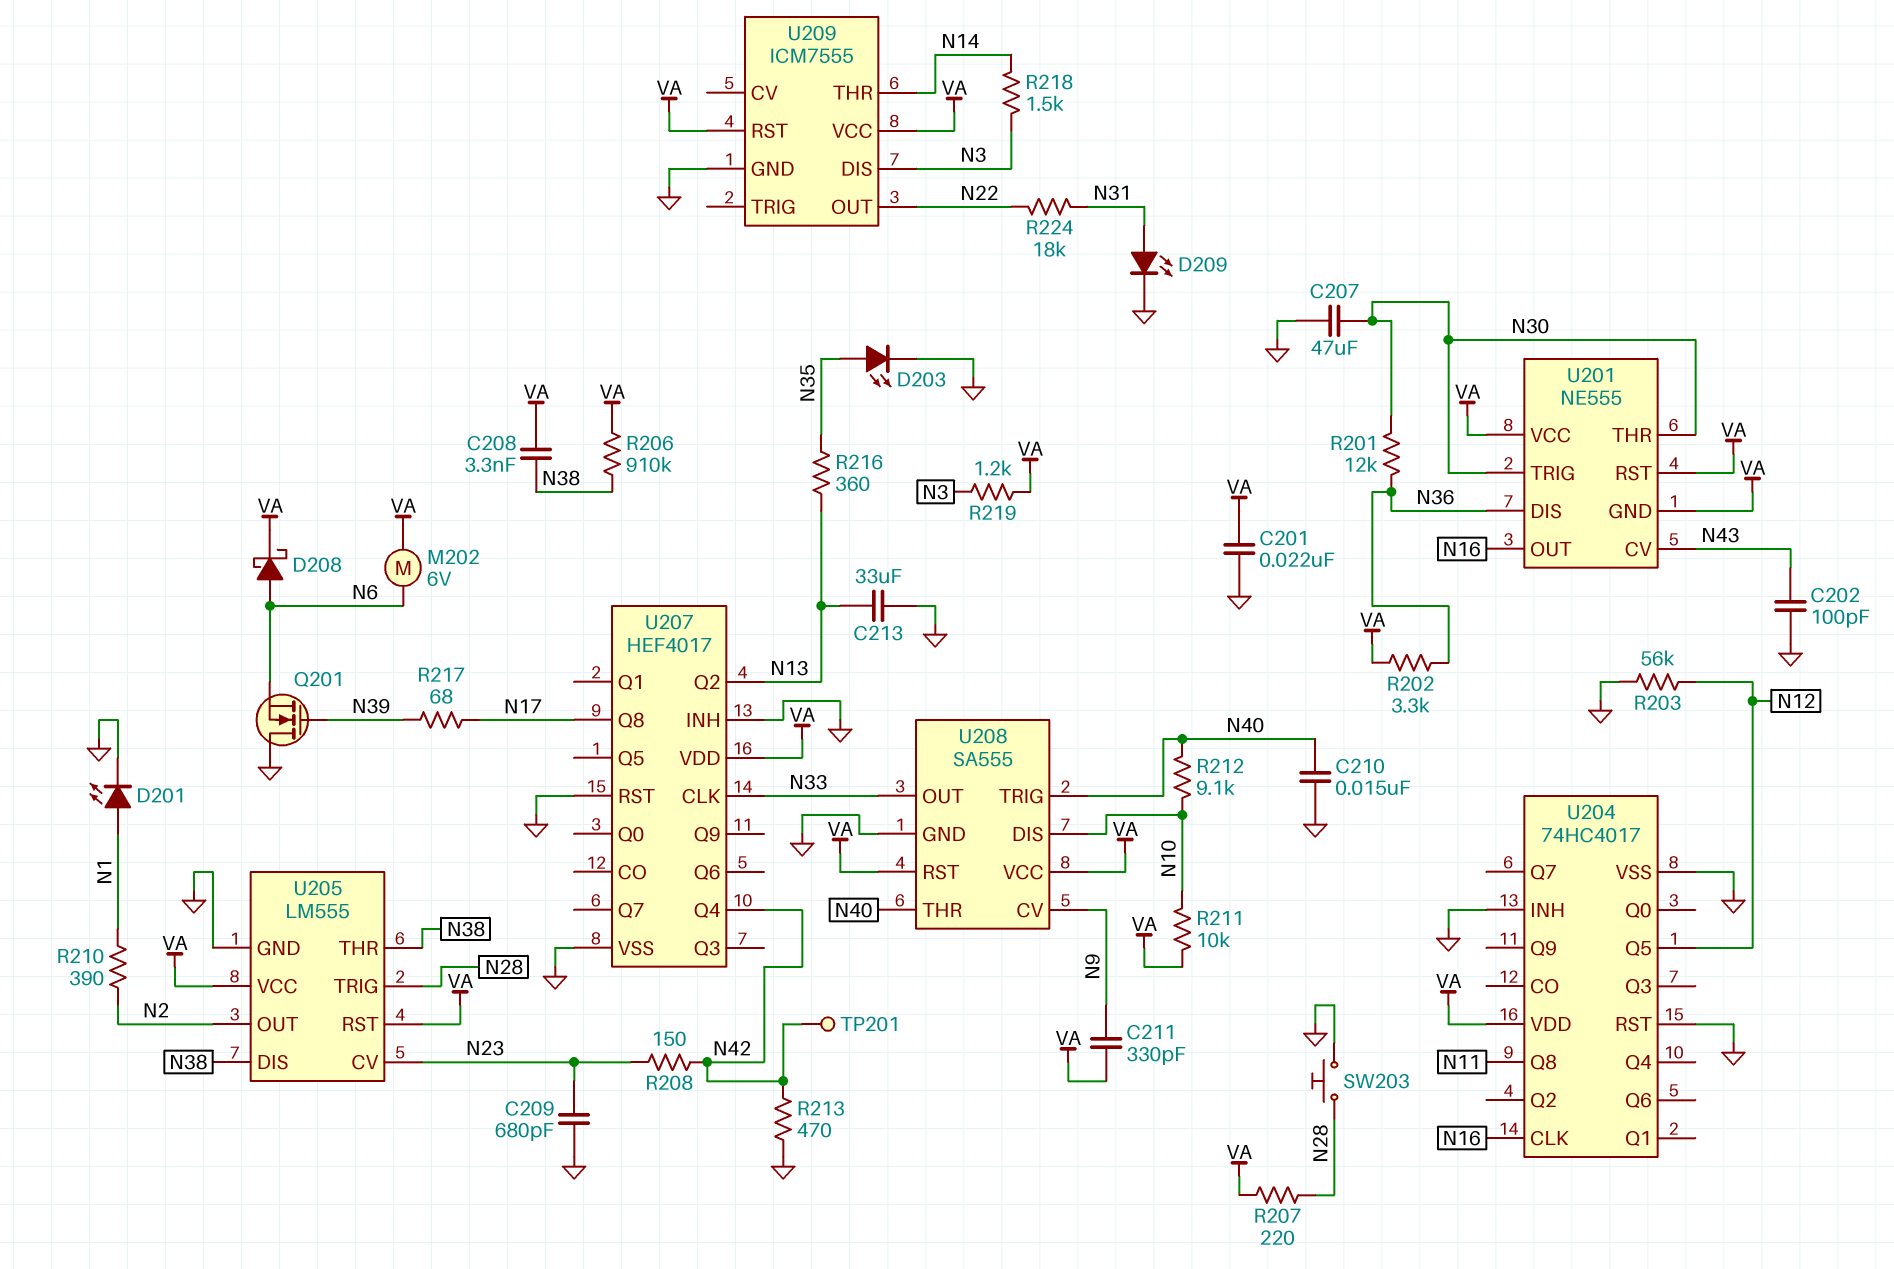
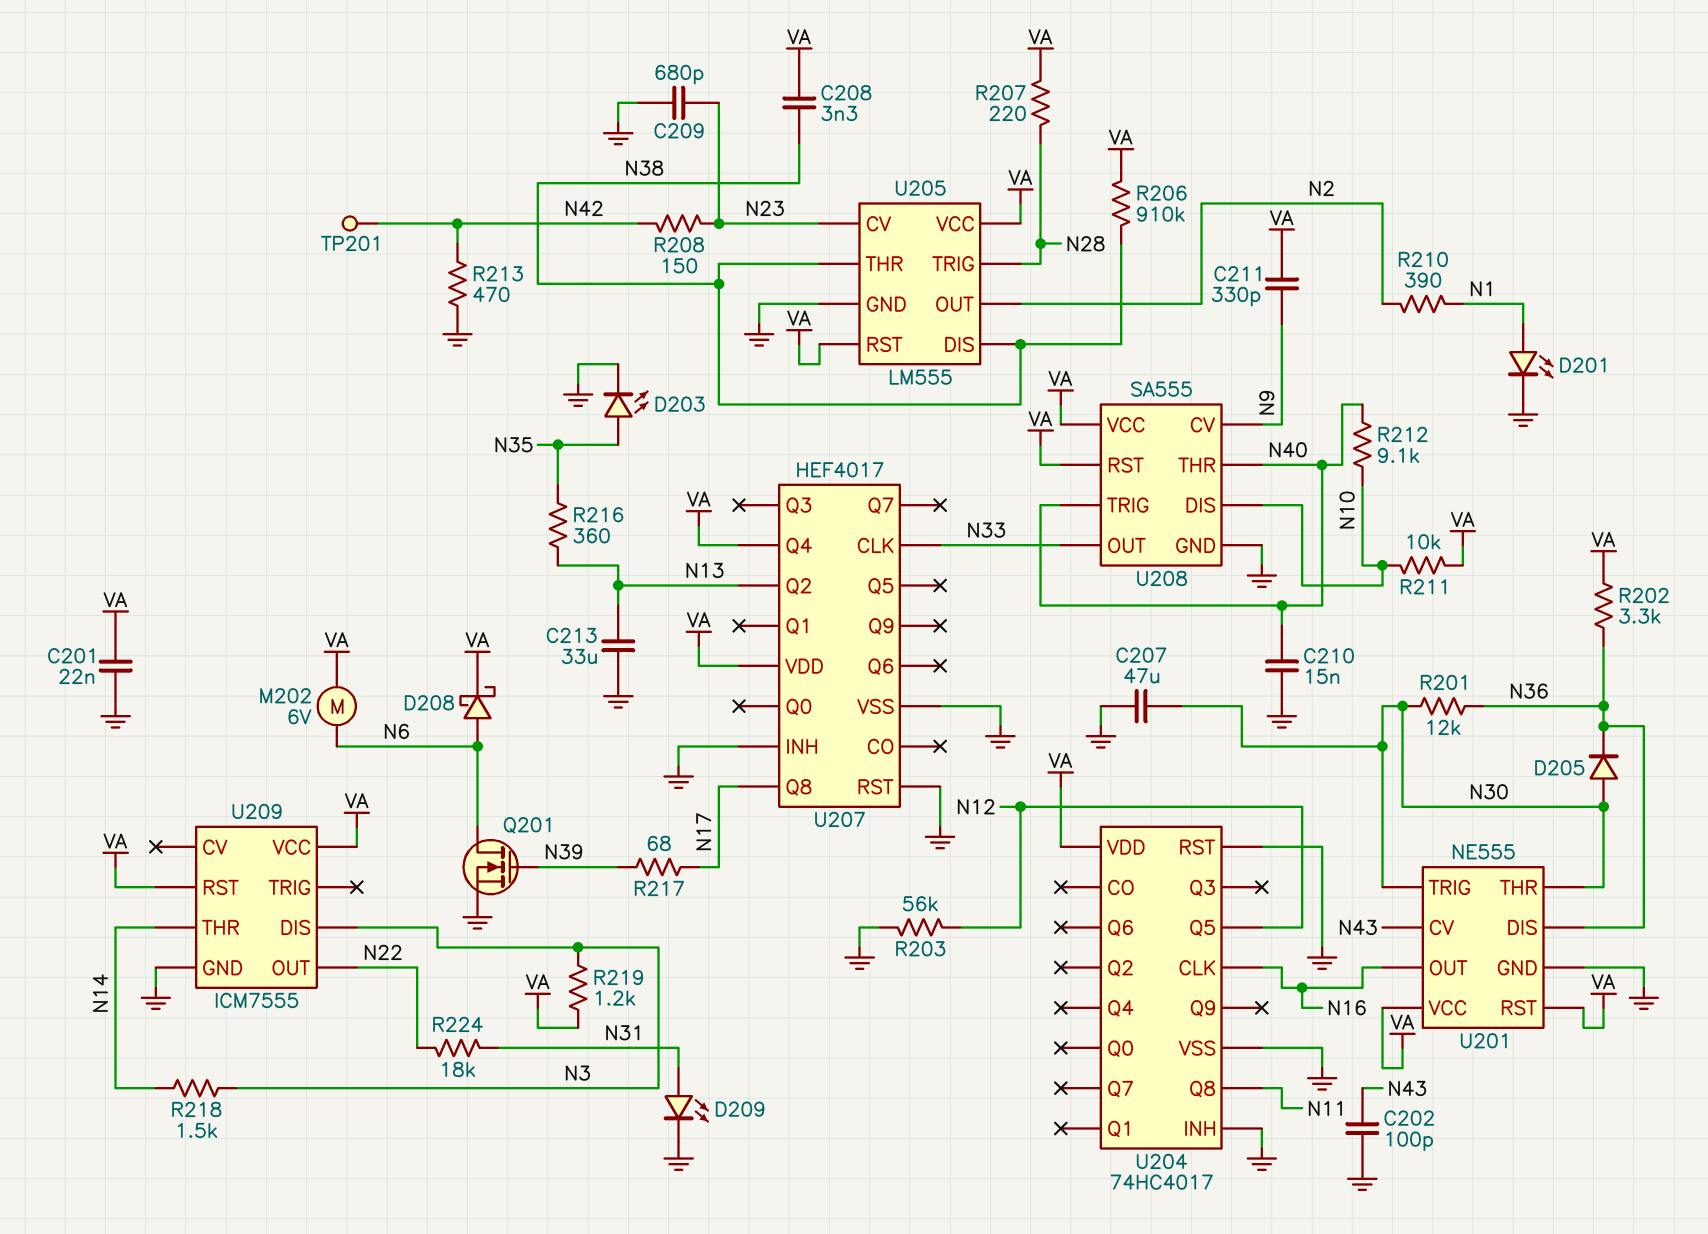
D205: none -> diode (A N30, K N36)
Q201: NMOS (G N39, D GND, S N6) -> NMOS (G N39, D N6, S GND)
SW203: button (GND, N28) -> none
U201 pin GND: VA -> GND
U207 pin Q4: N42 -> VA

